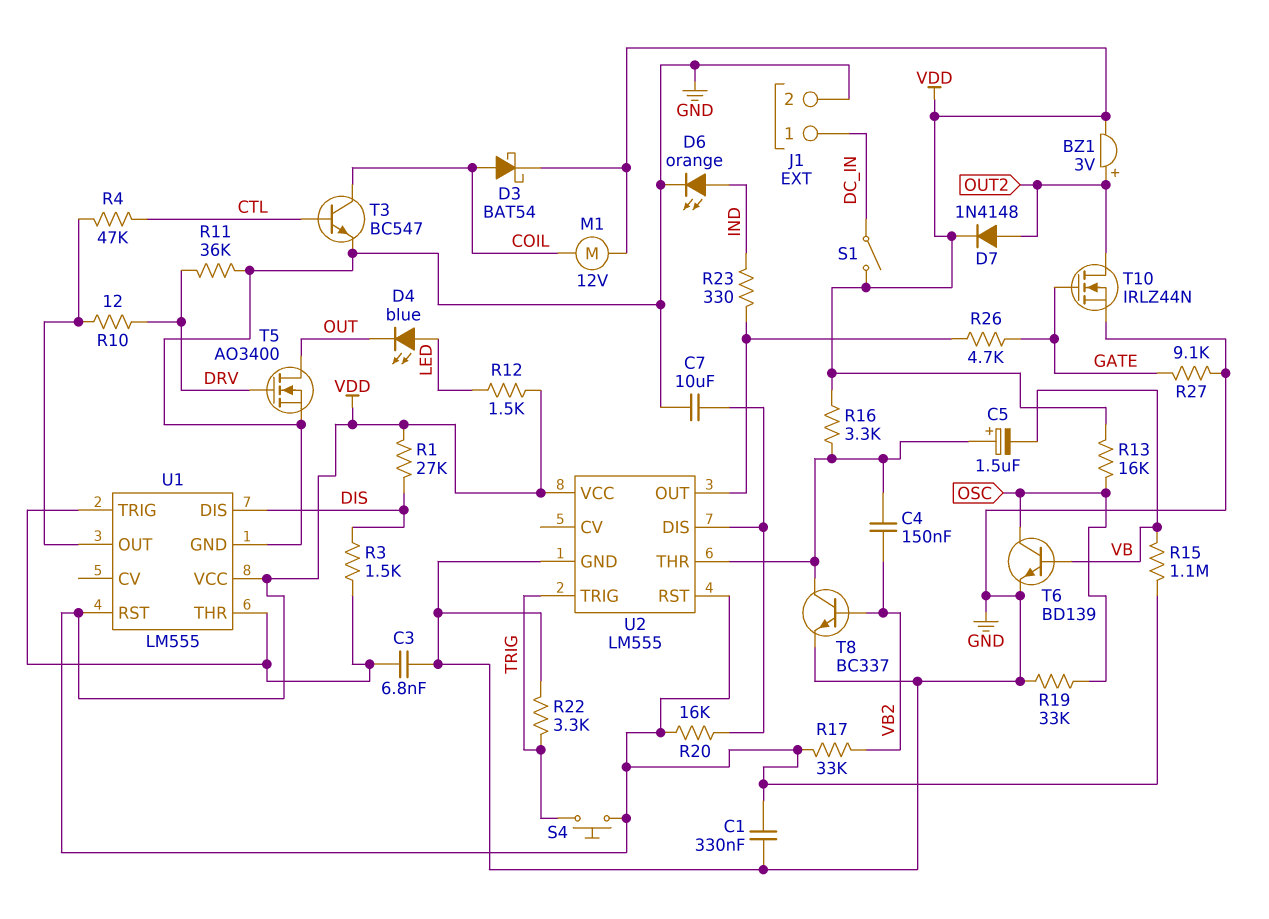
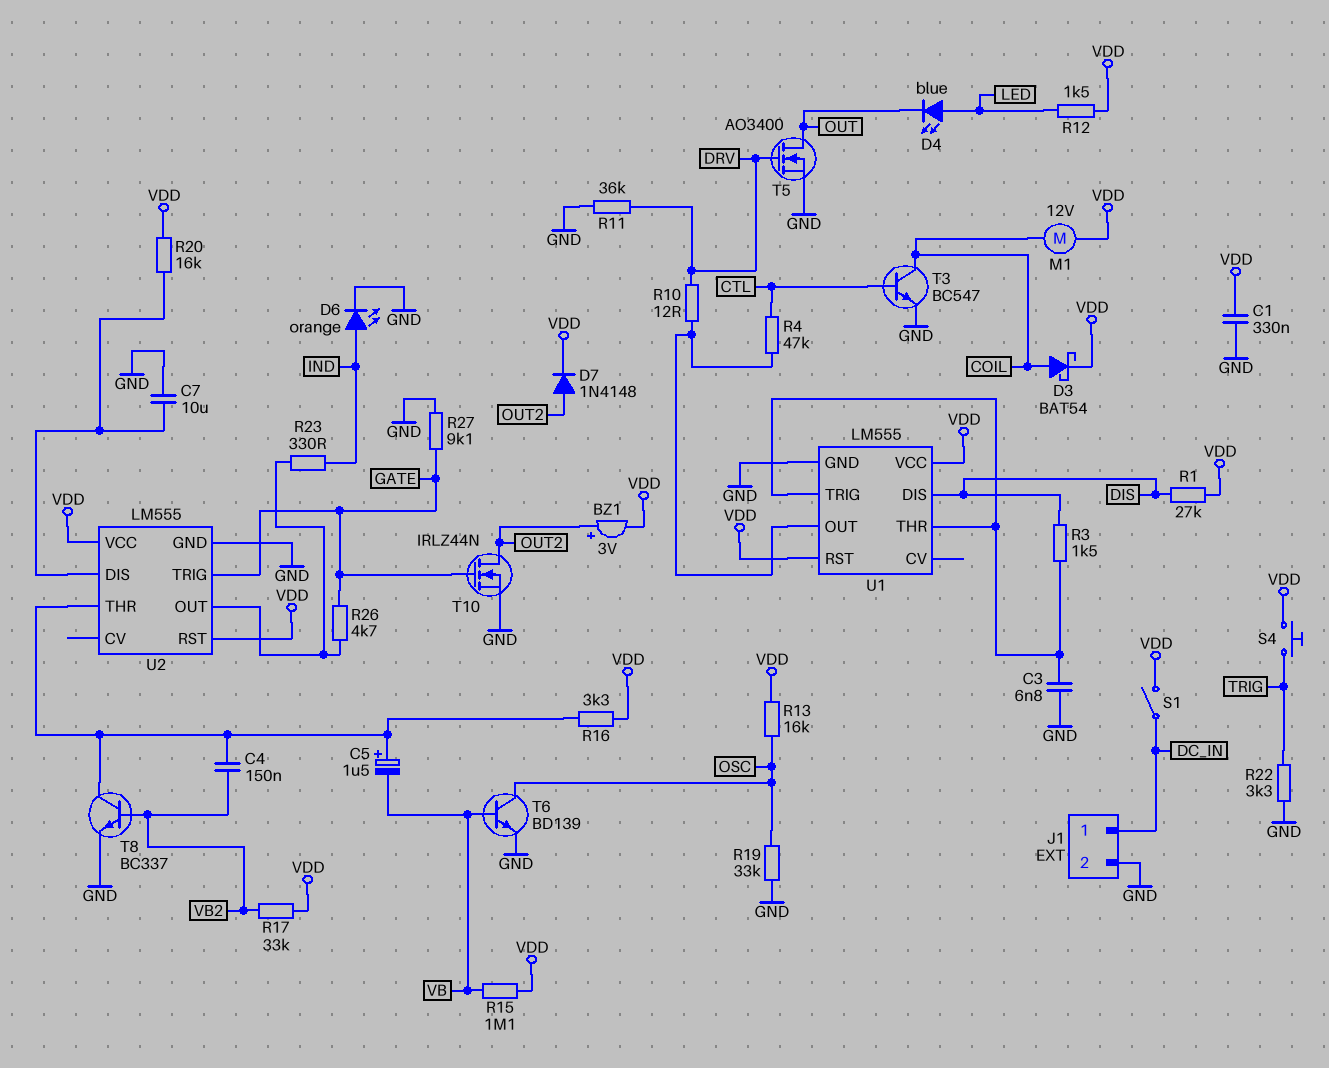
U2 pin TRIG: TRIG -> GATE

